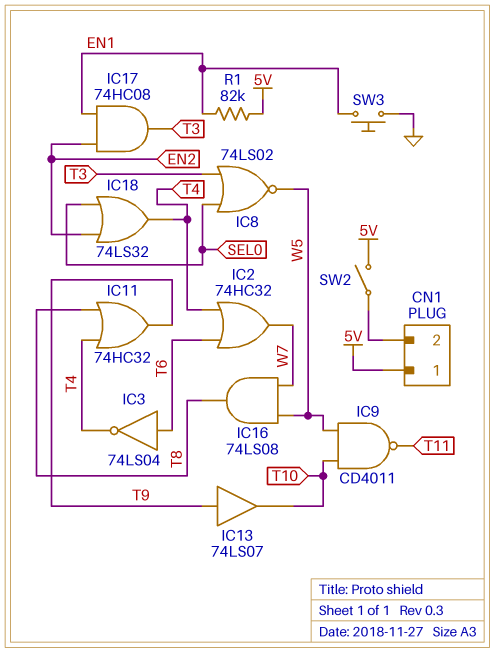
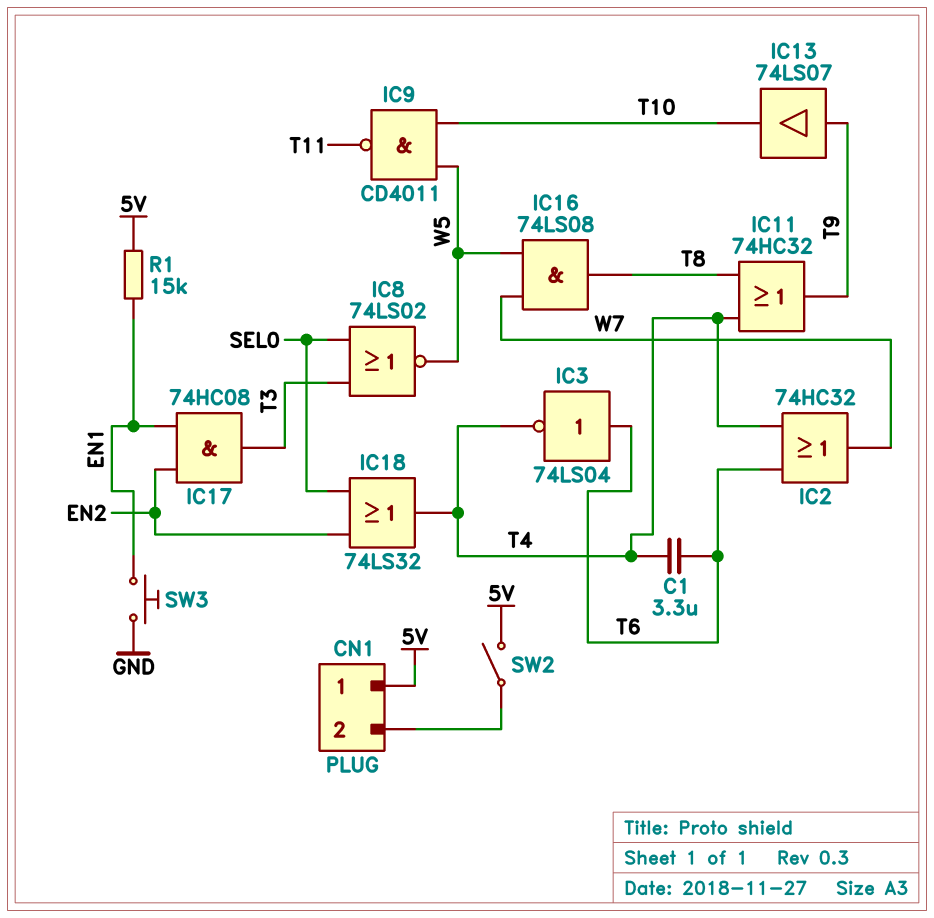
C1: none -> 3.3uF (T4, T6)
R1: 82k (5V, EN1) -> 15k (5V, EN1)

